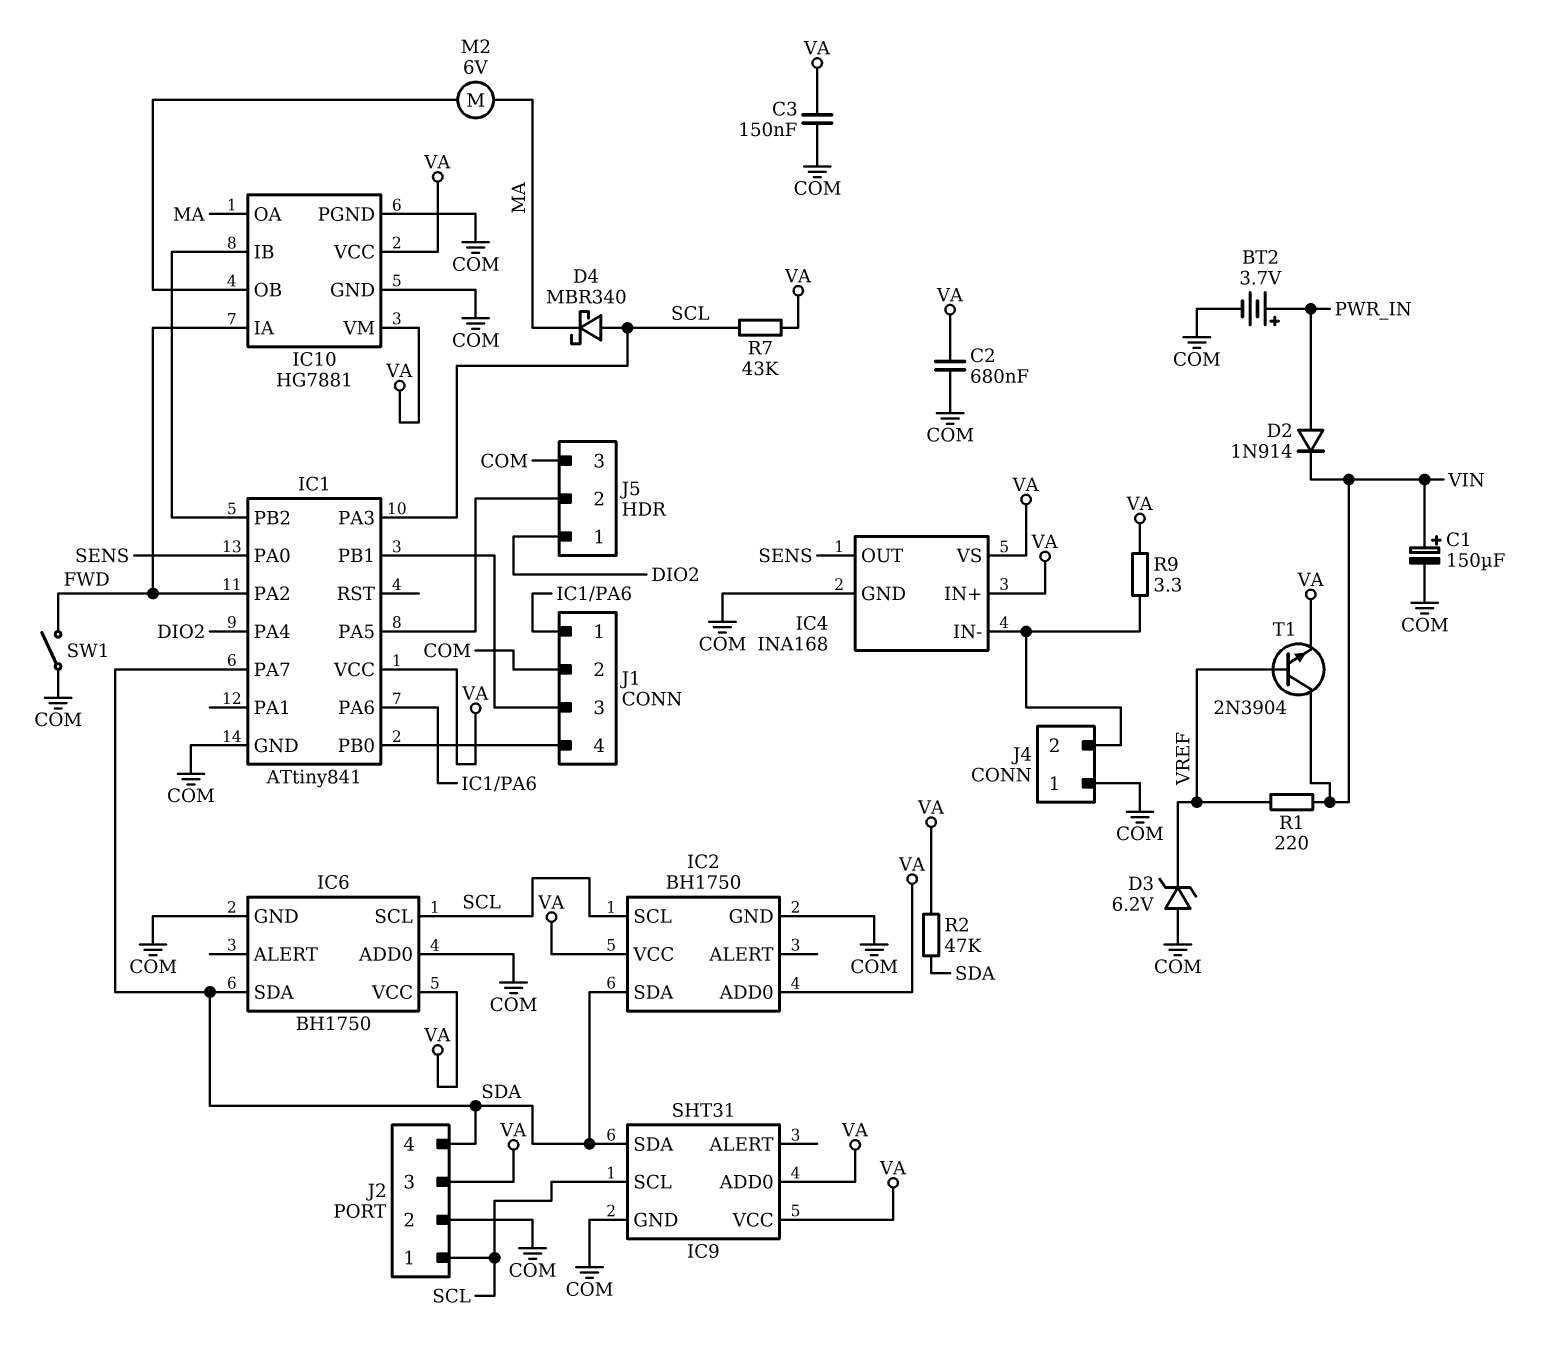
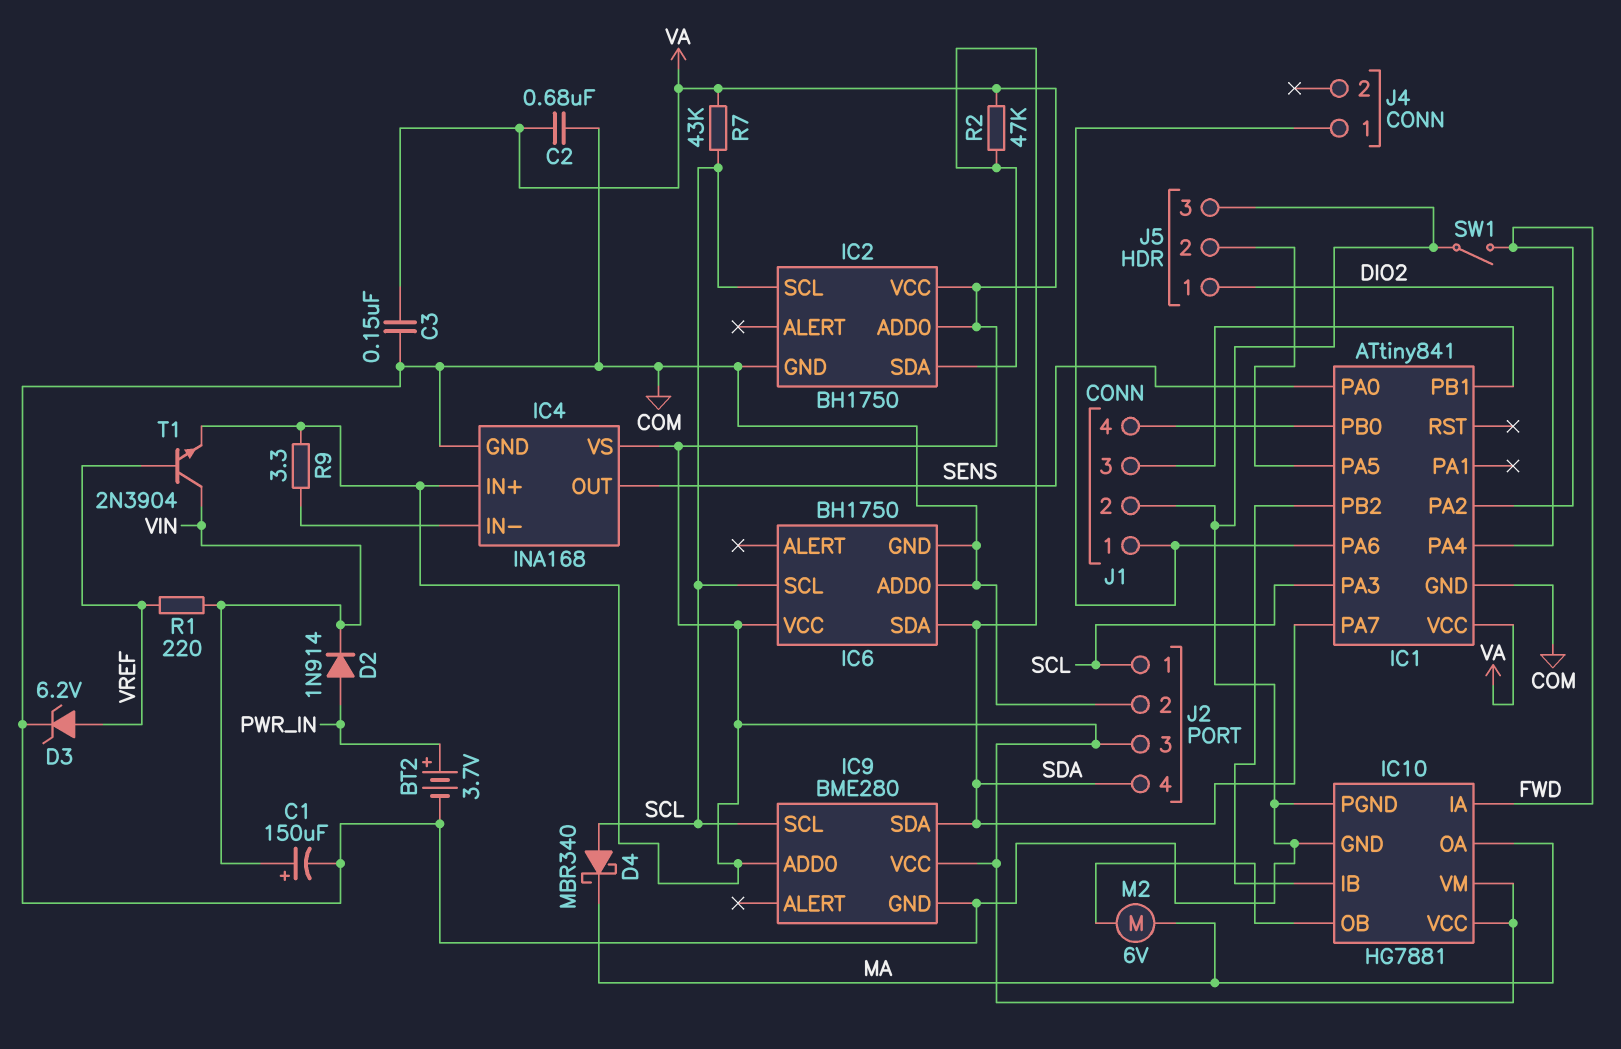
D3: zener 6.2V (A COM, K VREF) -> zener 6.2V (A VREF, K COM)
IC9: SHT31 -> BME280
J4 pin 1: COM -> IC1/PA6
J4 pin 2: IC4/IN- -> none

